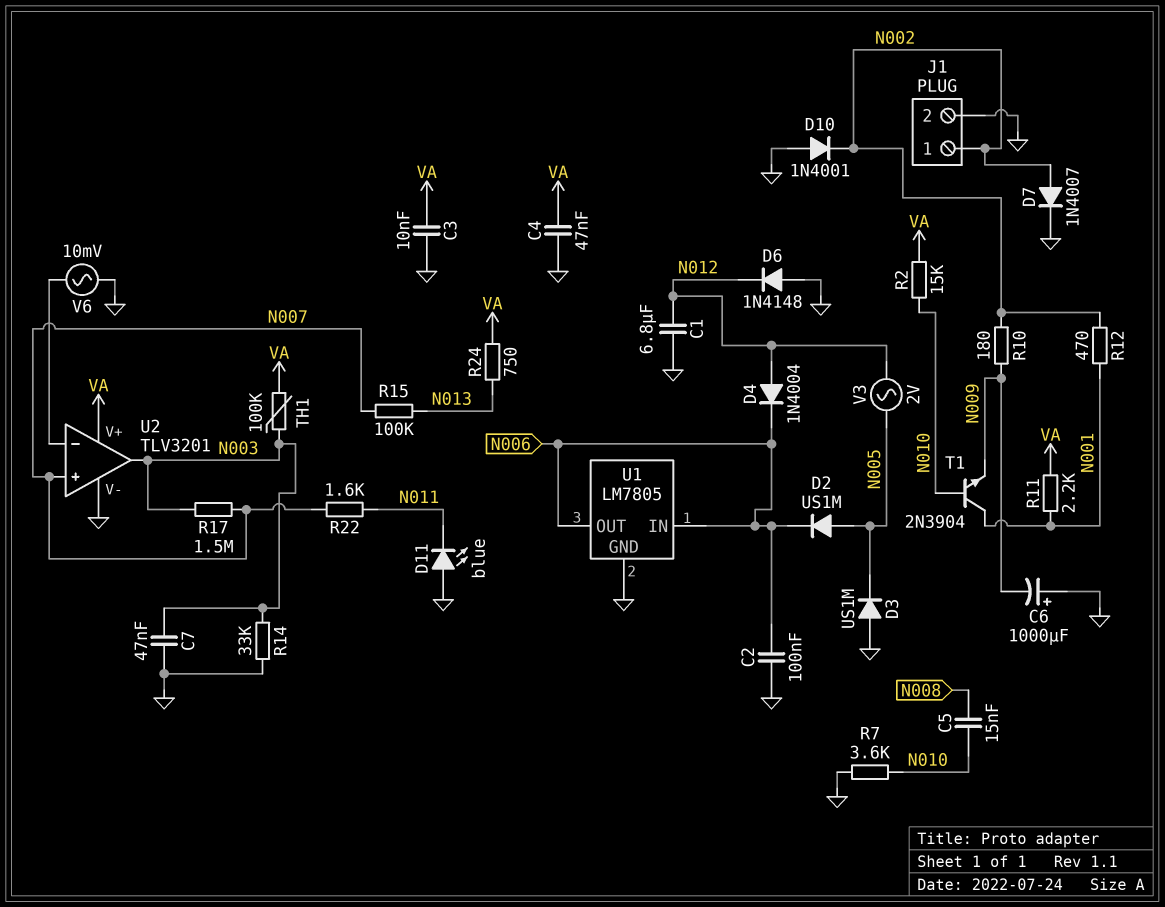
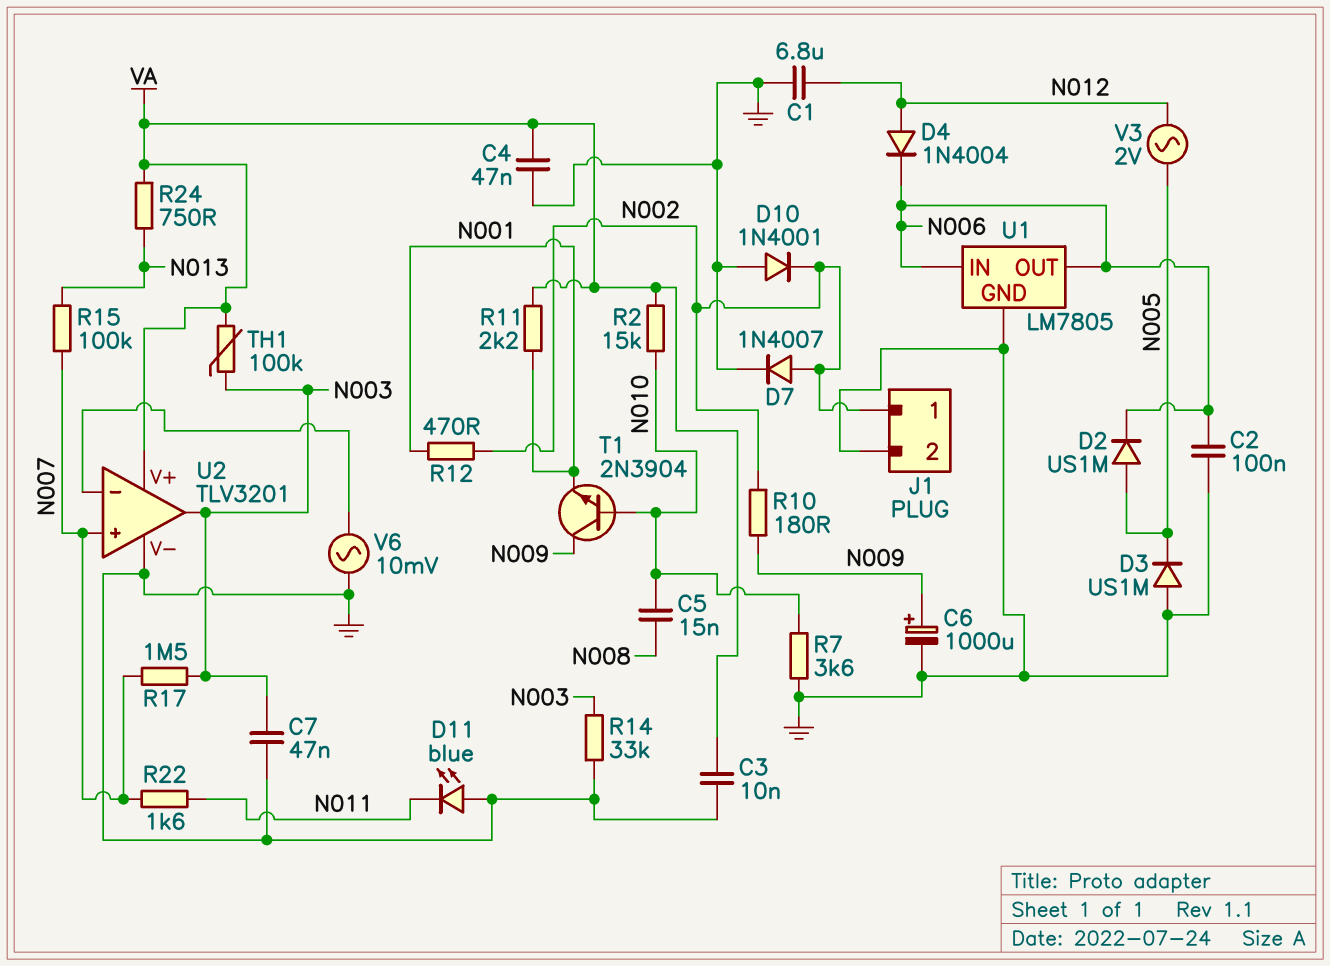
C6: 1000uF (plus GND, minus N009) -> 1000uF (plus N009, minus GND)
D6: diode 1N4148 (A GND, K N012) -> none
T1: NPN 2N3904 (B N010, C N001, E N009) -> NPN 2N3904 (B N010, C N009, E N001)

